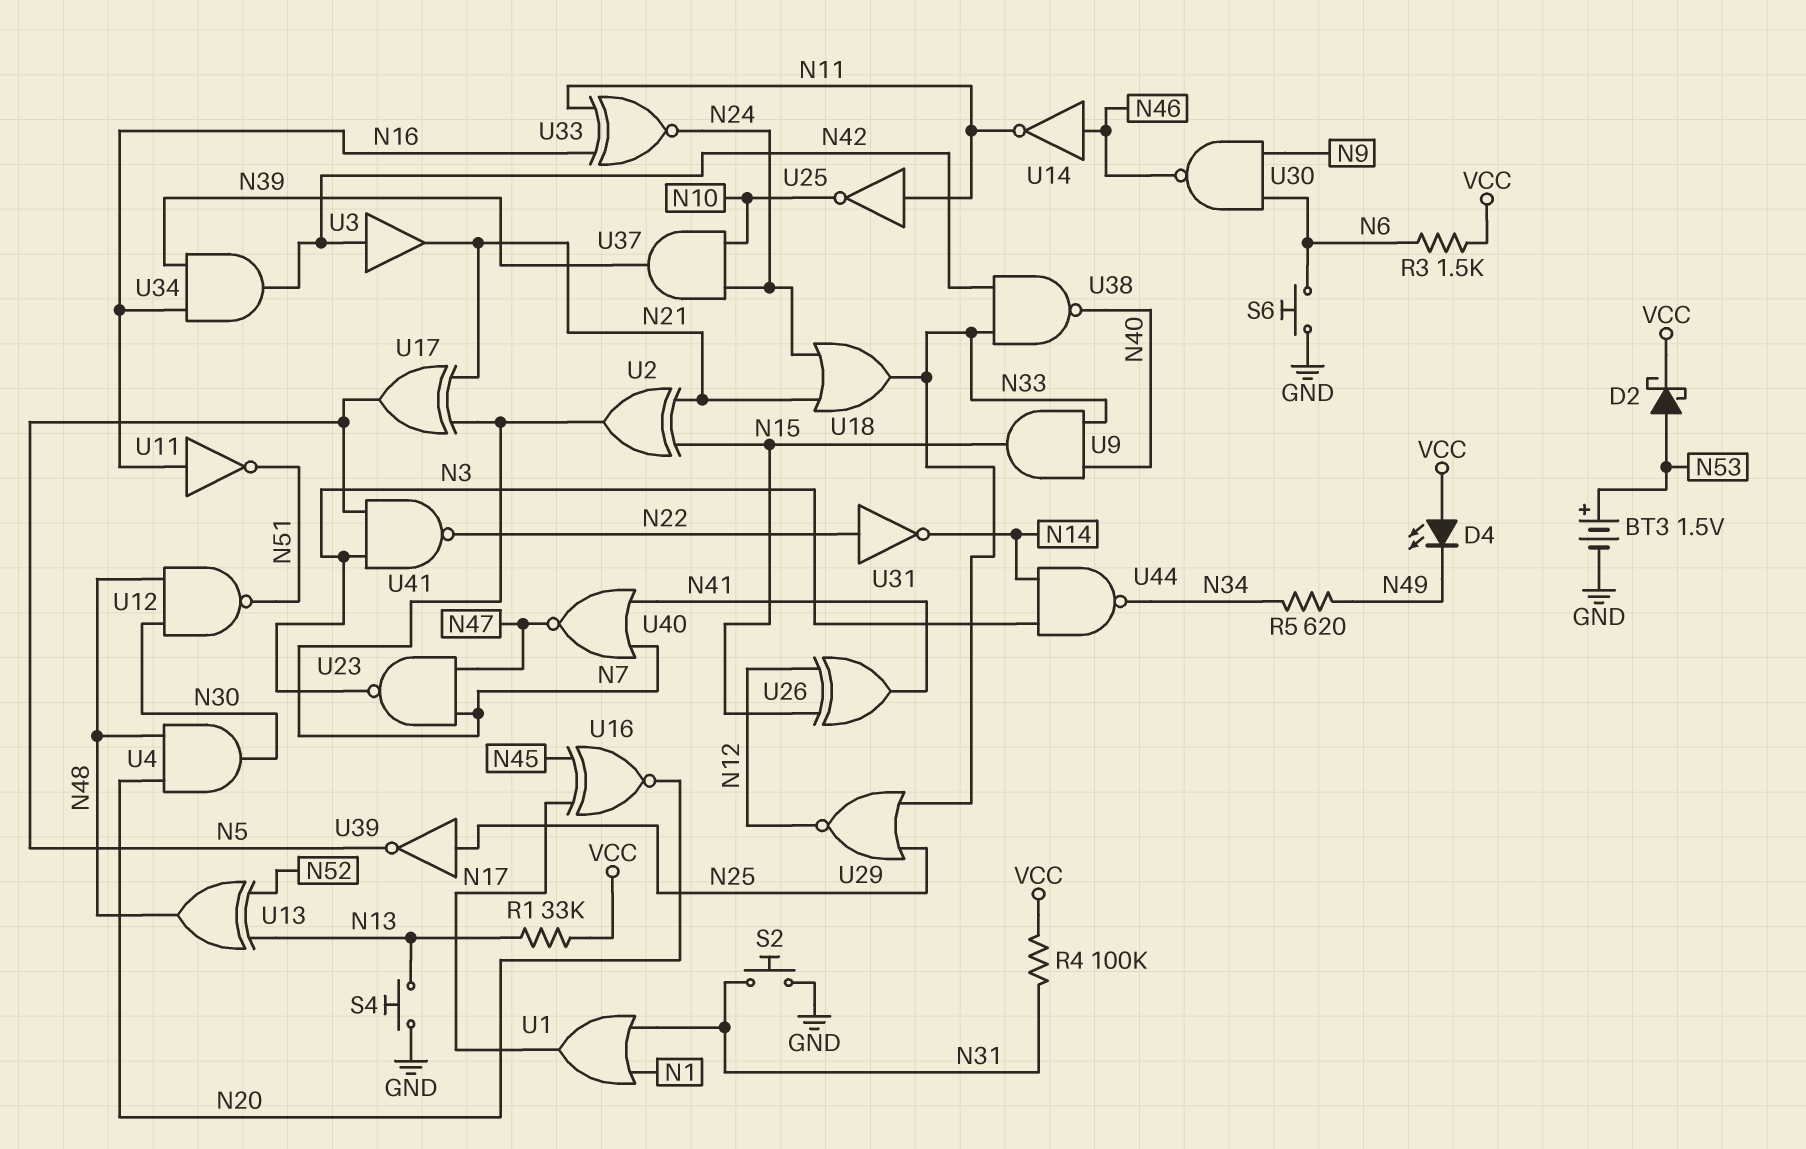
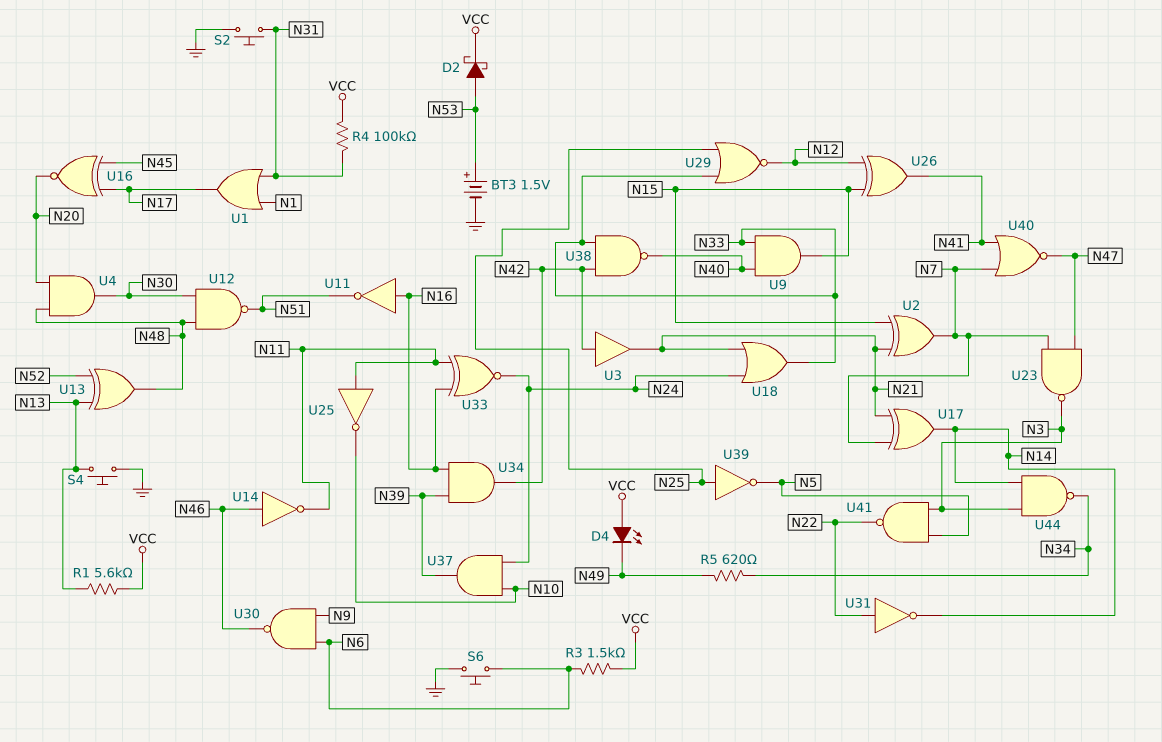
R1: 33k (N13, VCC) -> 5.6k (N13, VCC)
U17: XOR (in N7, in N21, out N5) -> XOR (in N7, in N21, out N14)

